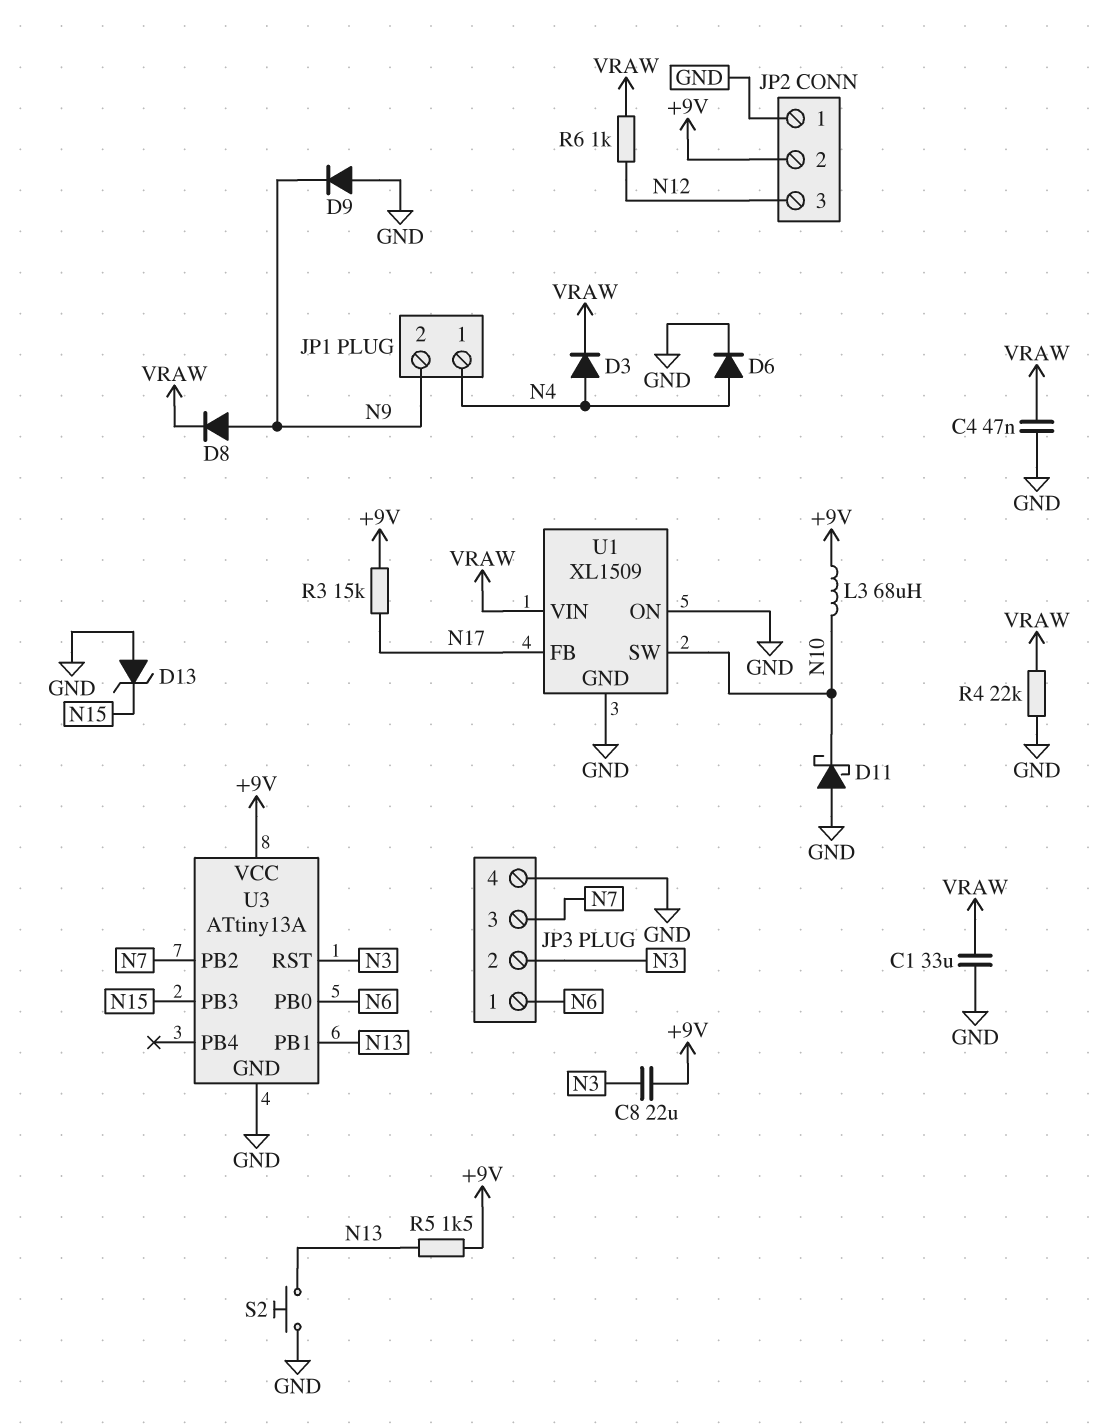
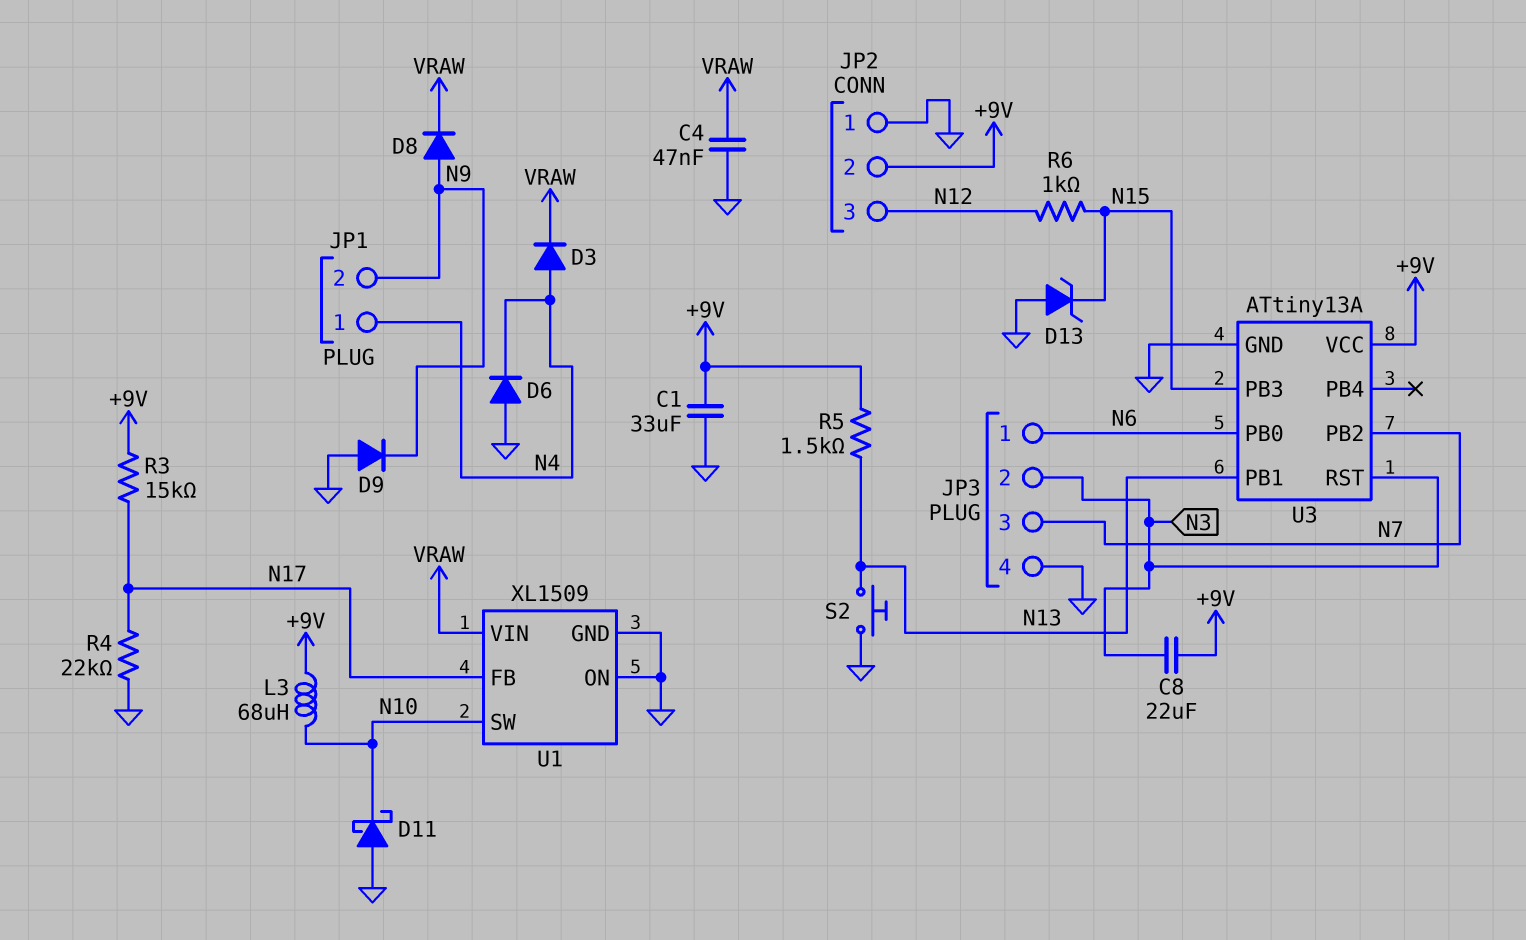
C1: 33uF (GND, VRAW) -> 33uF (+9V, GND)
D6: diode (A N4, K GND) -> diode (A GND, K N4)
R4: 22k (GND, VRAW) -> 22k (GND, N17)
R6: 1k (N12, VRAW) -> 1k (N12, N15)

